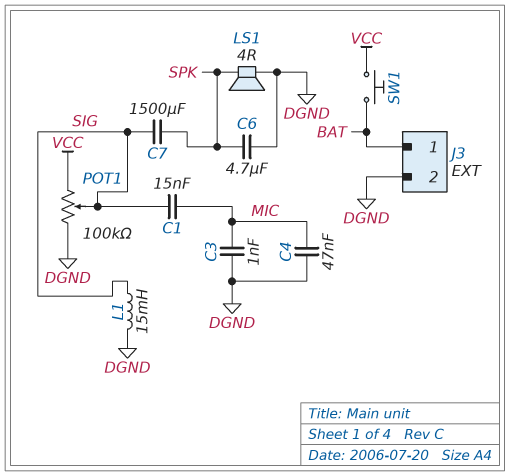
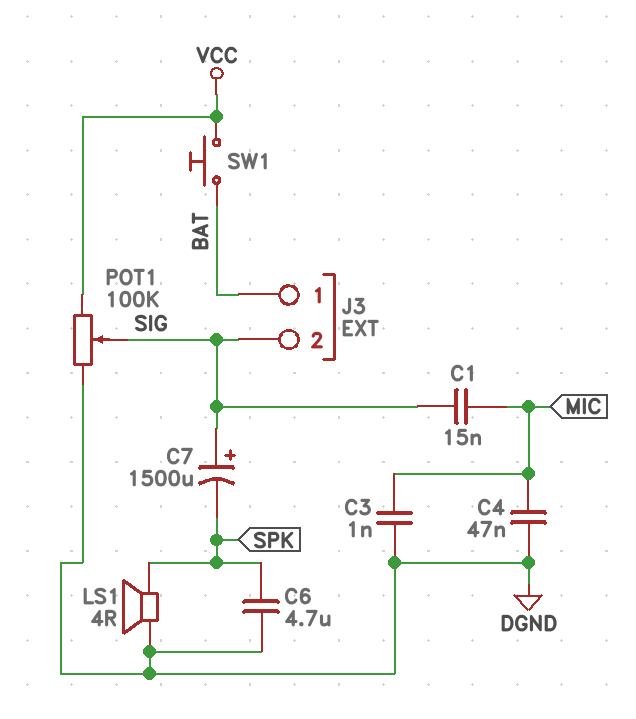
C7: 1500uF (SIG, SPK) -> 1500uF (plus SIG, minus SPK)
J3 pin 2: DGND -> SIG
L1: 15mH (DGND, SIG) -> none

